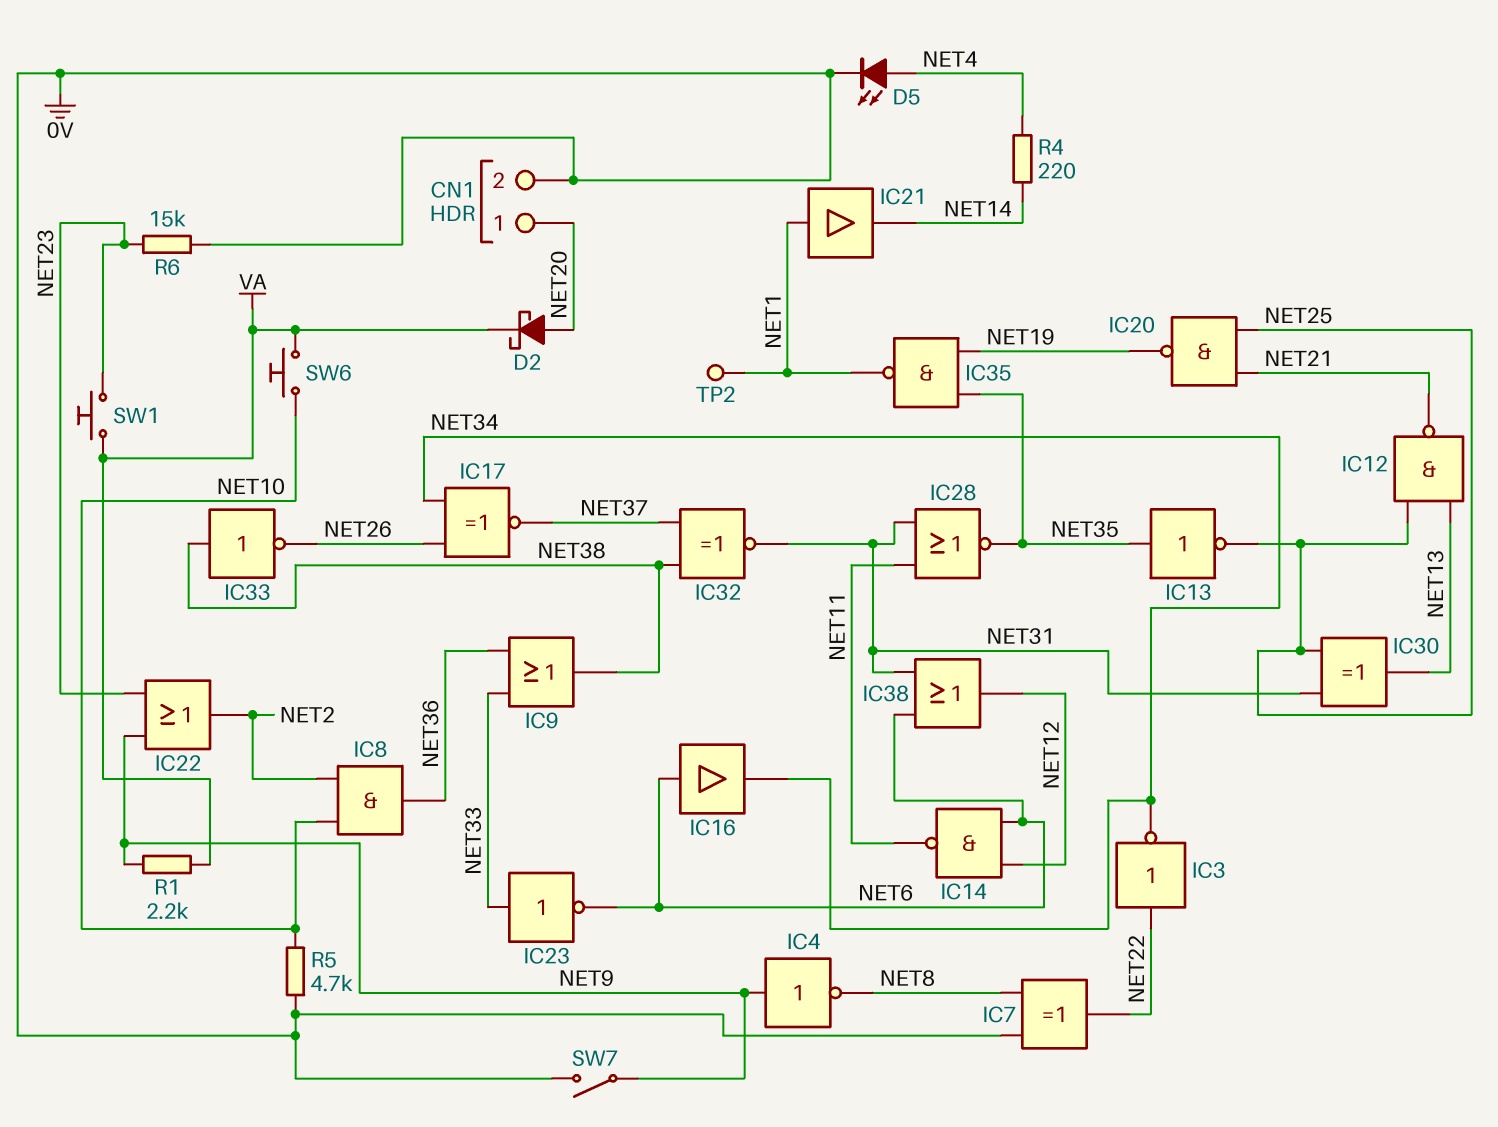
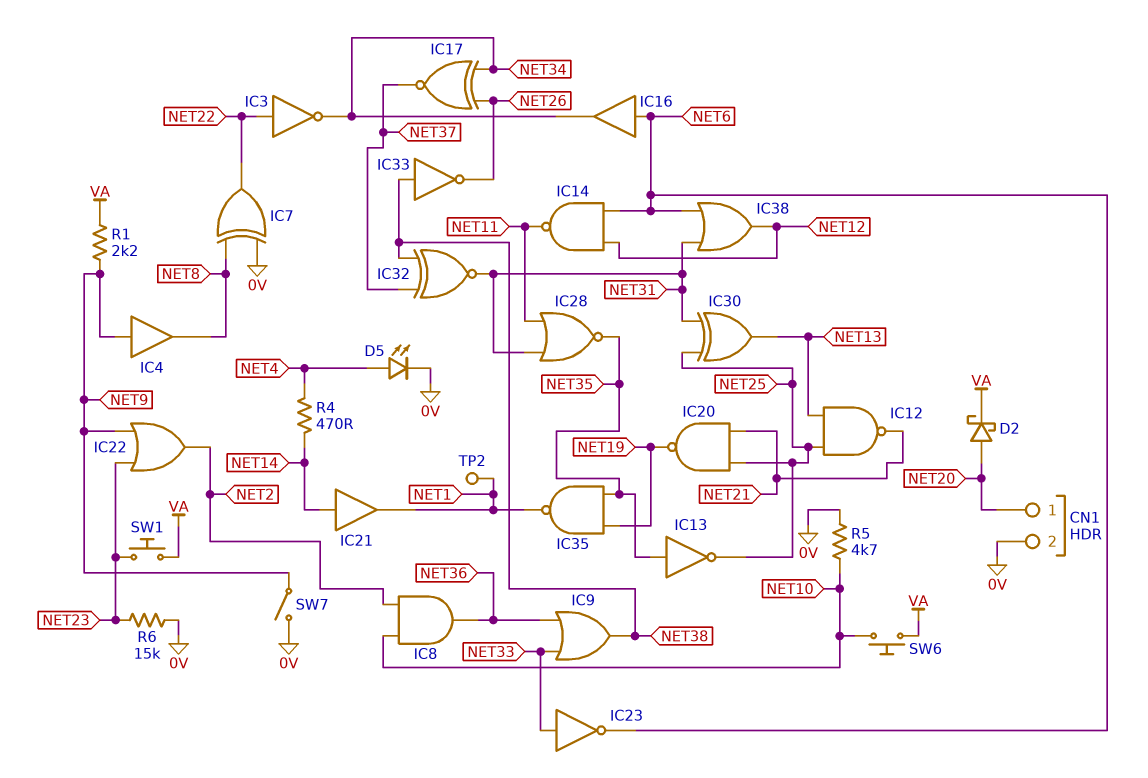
IC4: NOT (in NET9, out NET8) -> buffer (in NET9, out NET8)
IC21: buffer (in NET1, out NET14) -> buffer (in NET14, out NET1)
R4: 220 (NET4, NET14) -> 470 (NET4, NET14)

